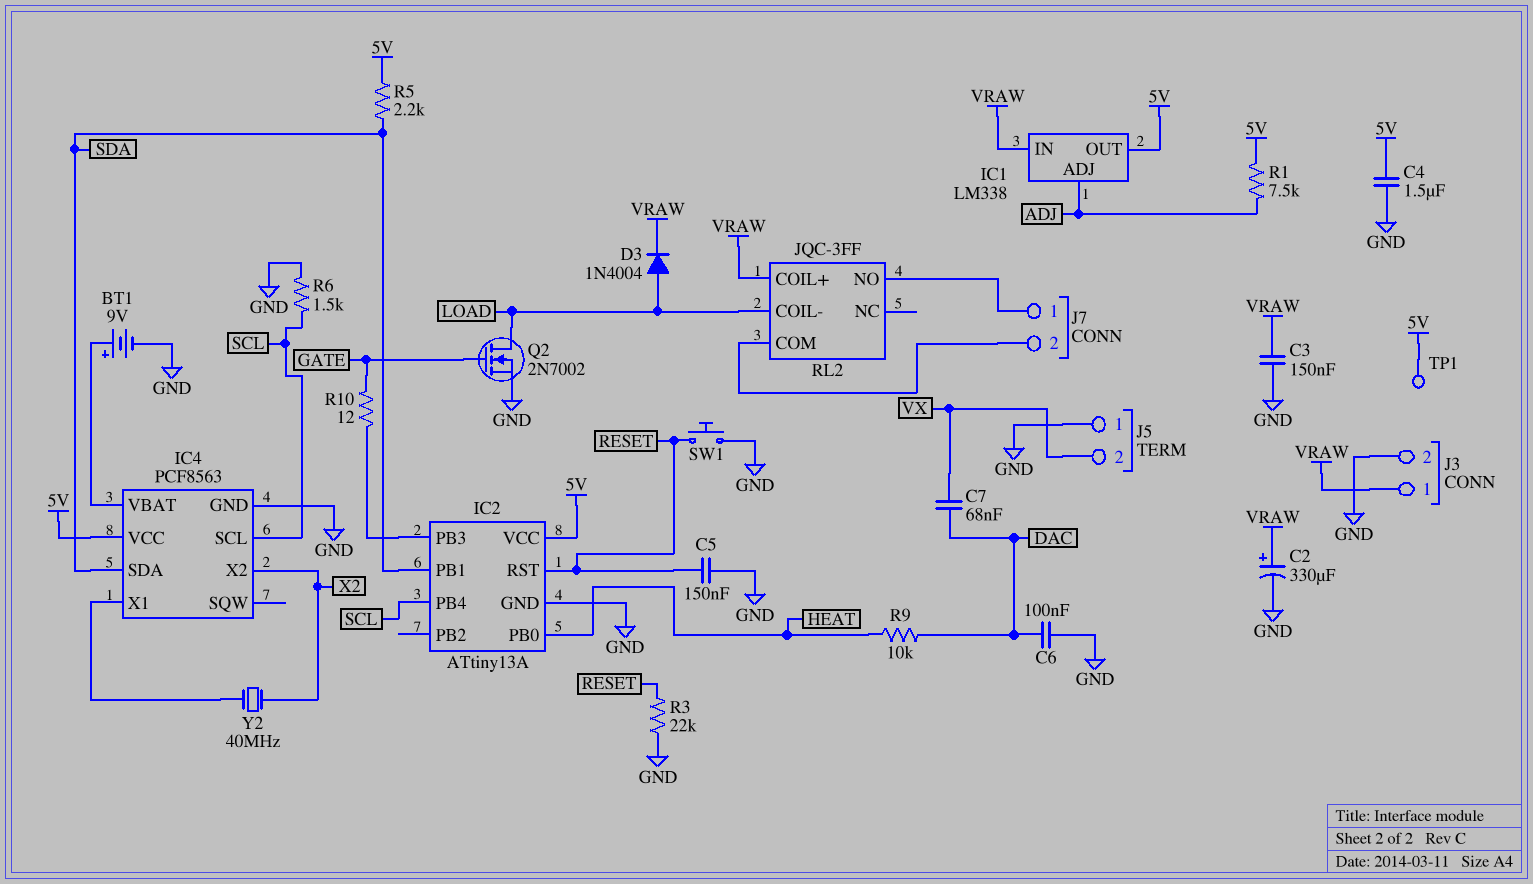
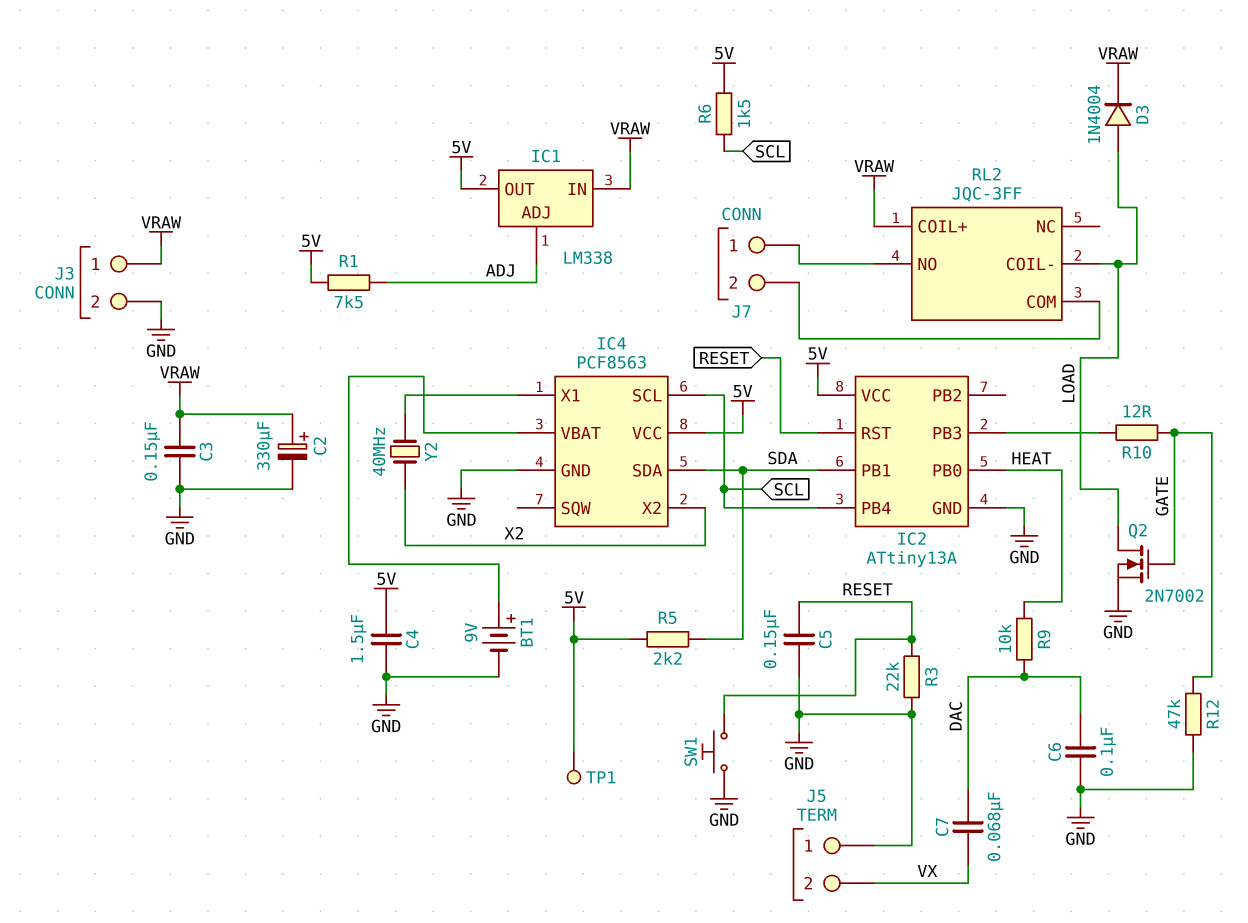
R6: 1.5k (GND, SCL) -> 1.5k (5V, SCL)
R12: none -> 47k (GATE, GND)

